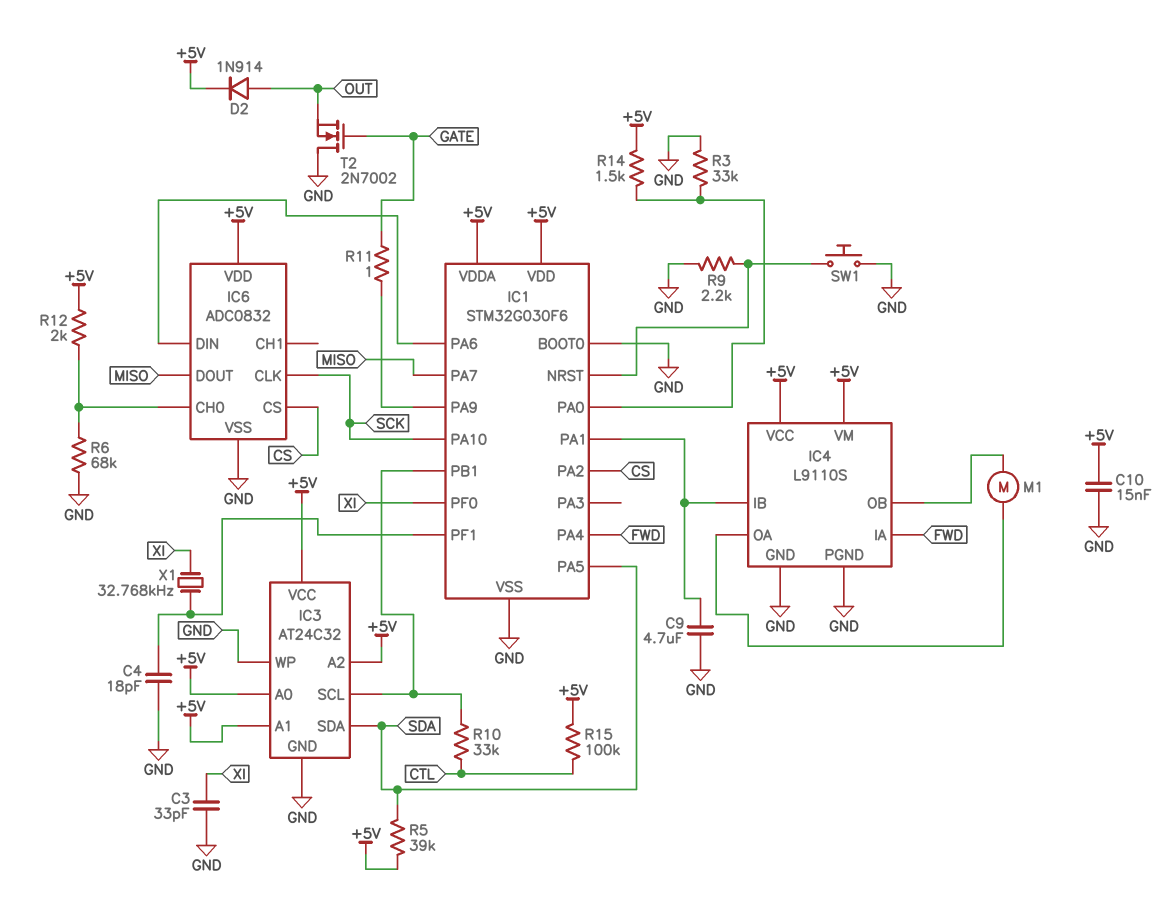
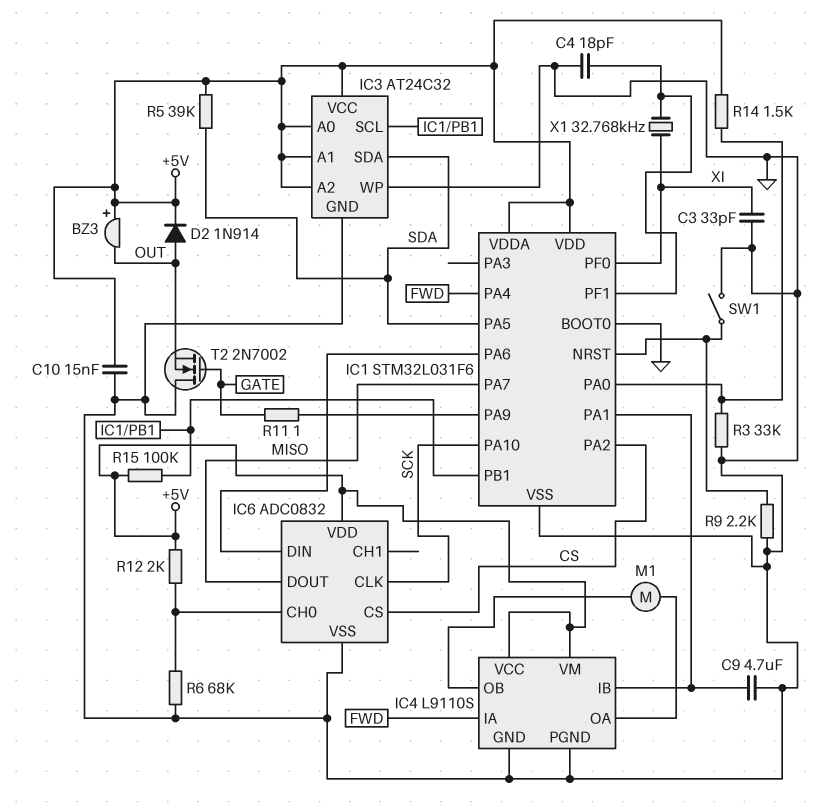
BZ3: none -> buzzer (plus +5V, minus OUT)
IC1: STM32G030F6 -> STM32L031F6
R10: 33k (CTL, IC1/PB1) -> none
R15: 100k (+5V, CTL) -> 100k (+5V, IC1/PB1)
SW1: button (GND, IC1/NRST) -> switch (GND, IC1/NRST)

